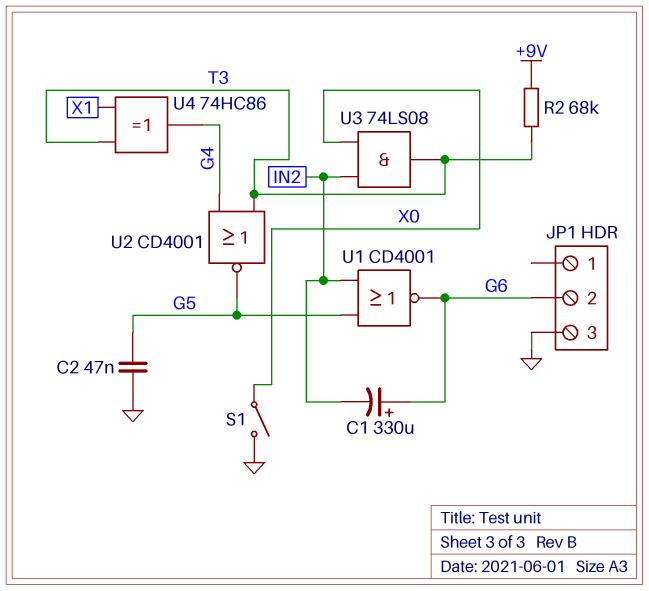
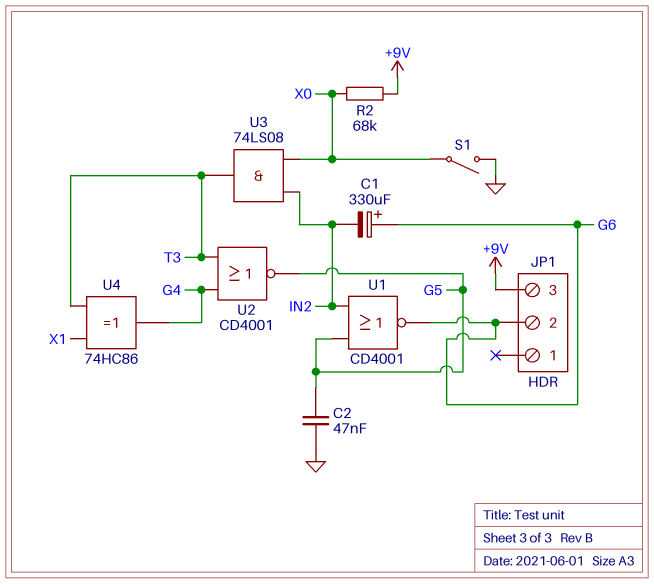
JP1 pin 3: GND -> +9V
R2: 68k (+9V, T3) -> 68k (+9V, X0)

